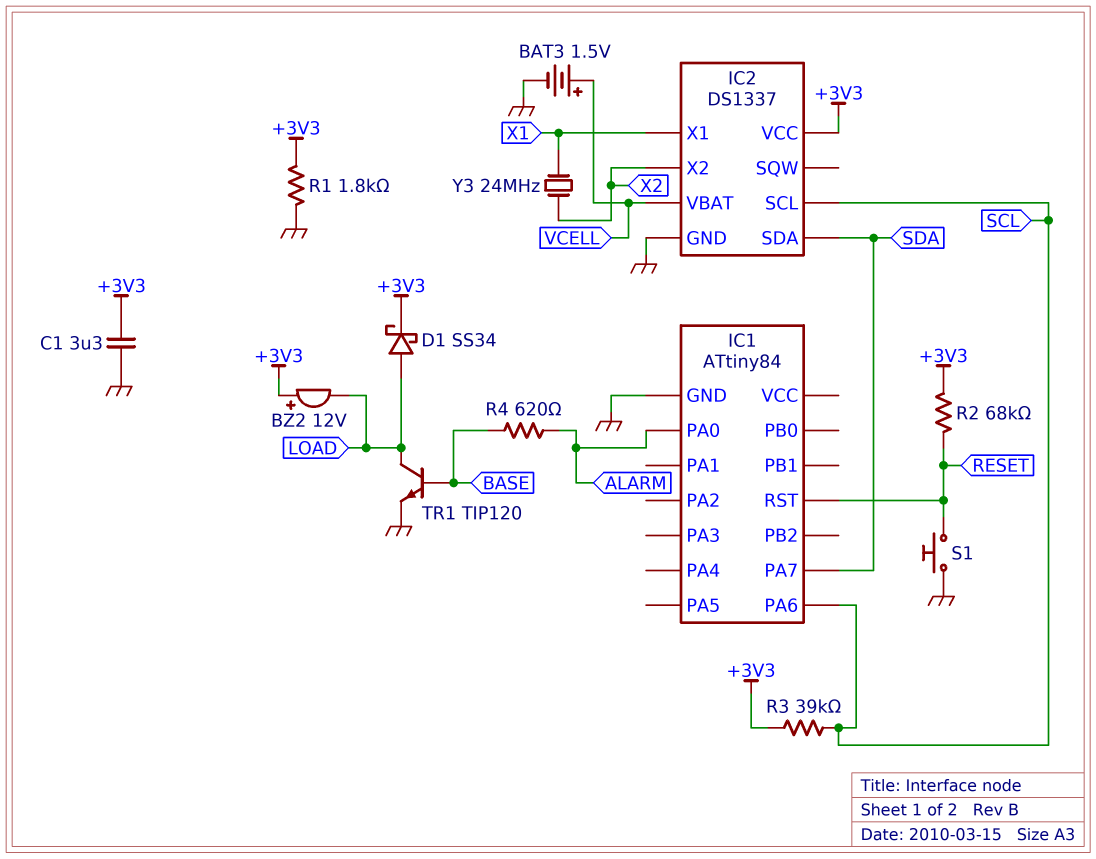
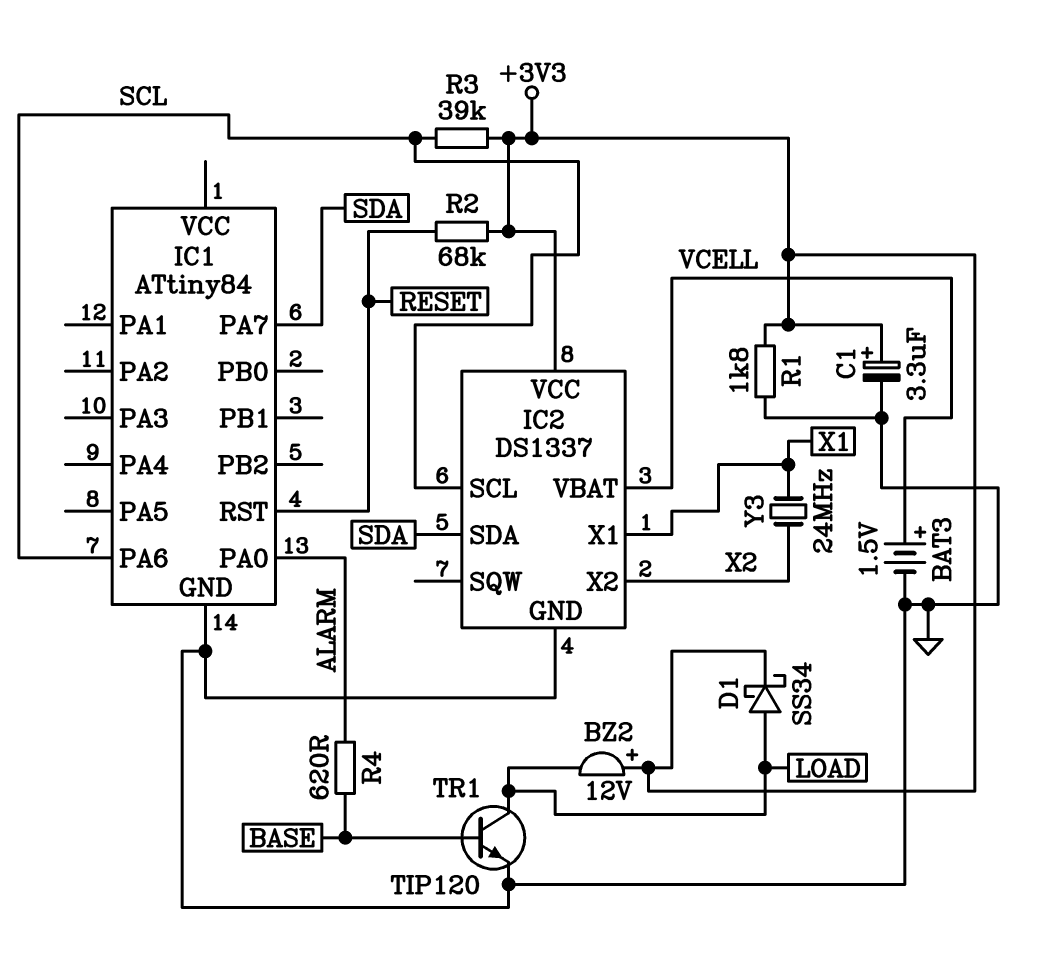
C1: 3.3uF (+3V3, GND) -> 3.3uF (plus +3V3, minus GND)
S1: button (GND, RESET) -> none

